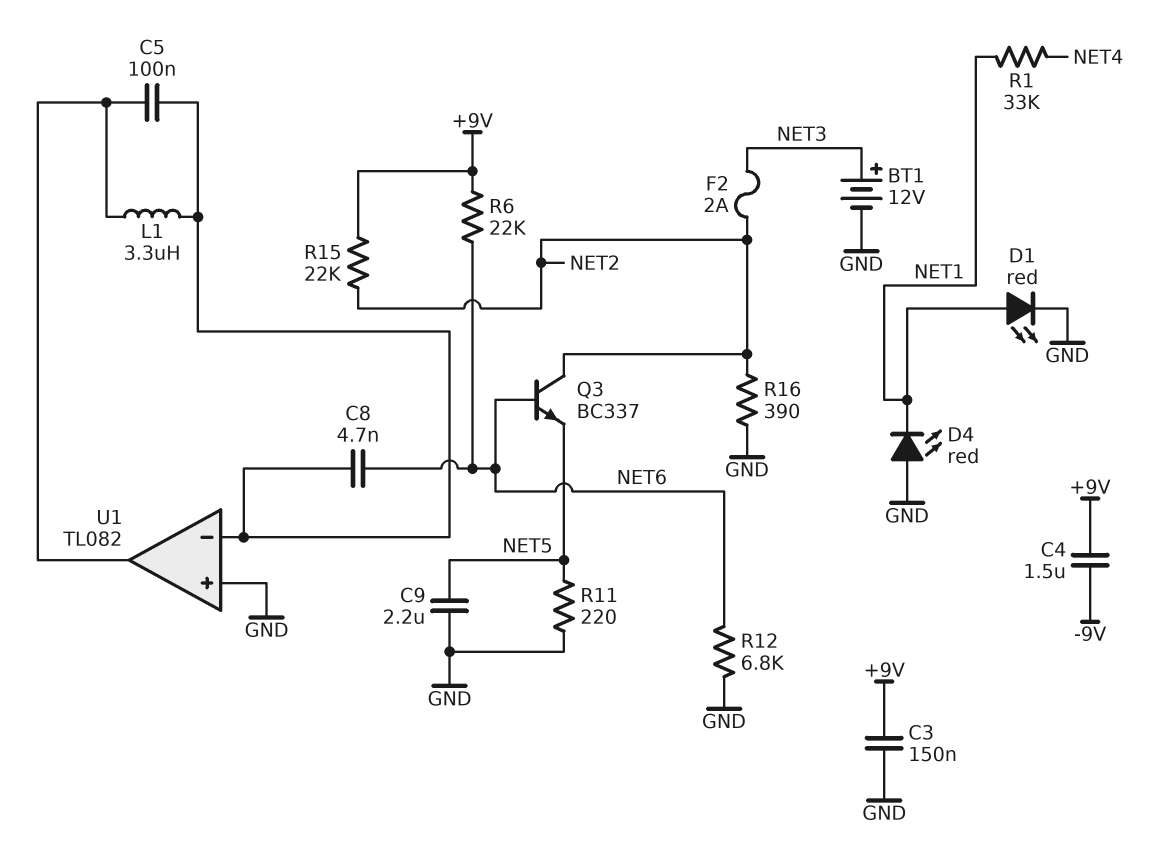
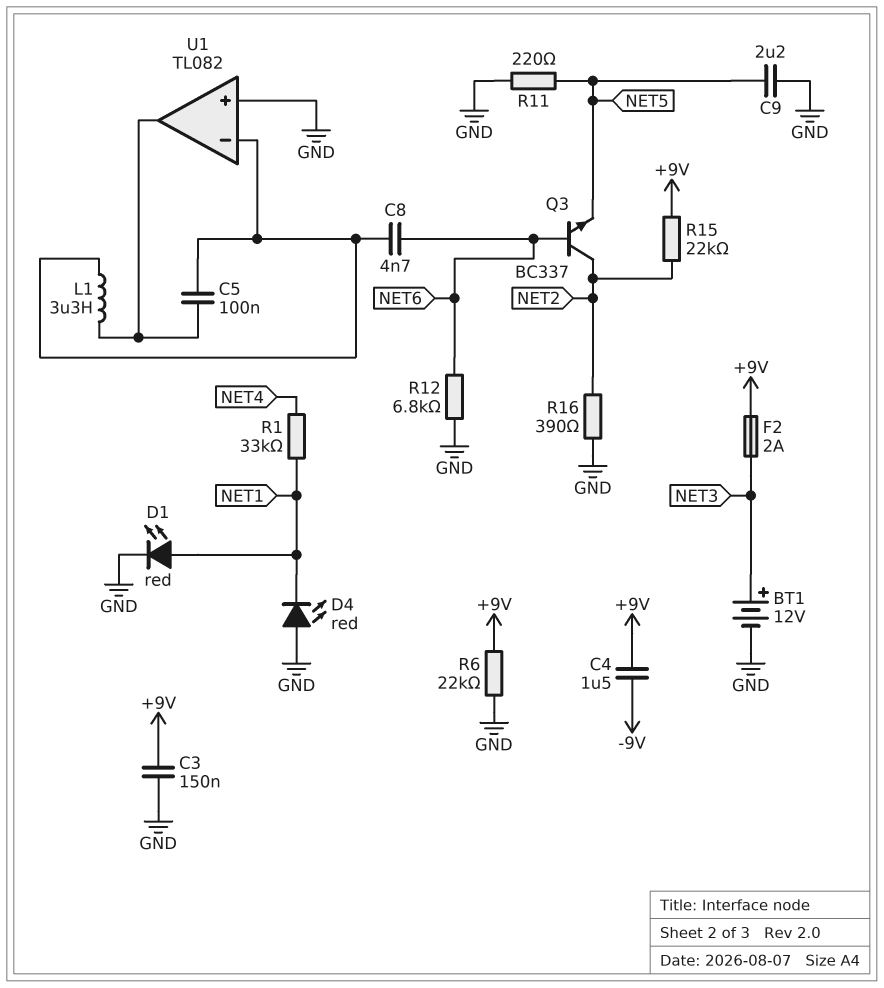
F2: 2A (NET2, NET3) -> 2A (+9V, NET3)
R6: 22k (+9V, NET6) -> 22k (+9V, GND)

